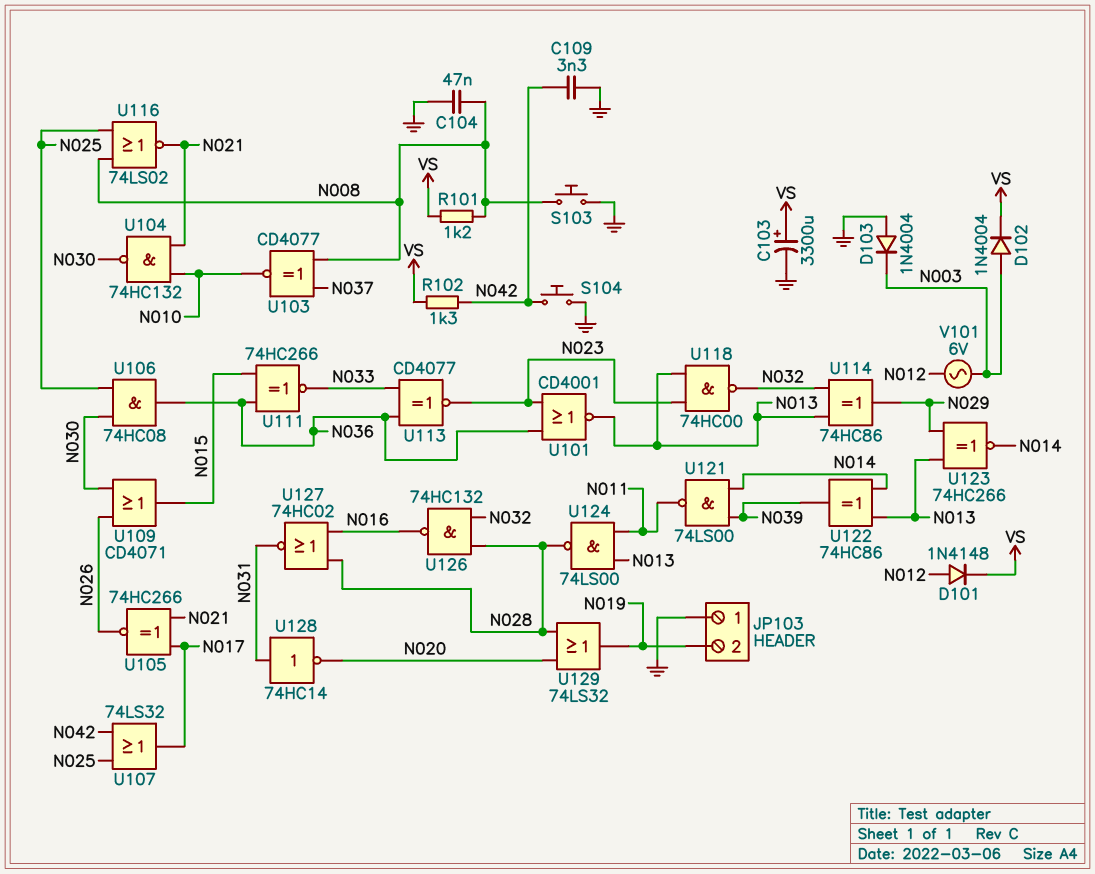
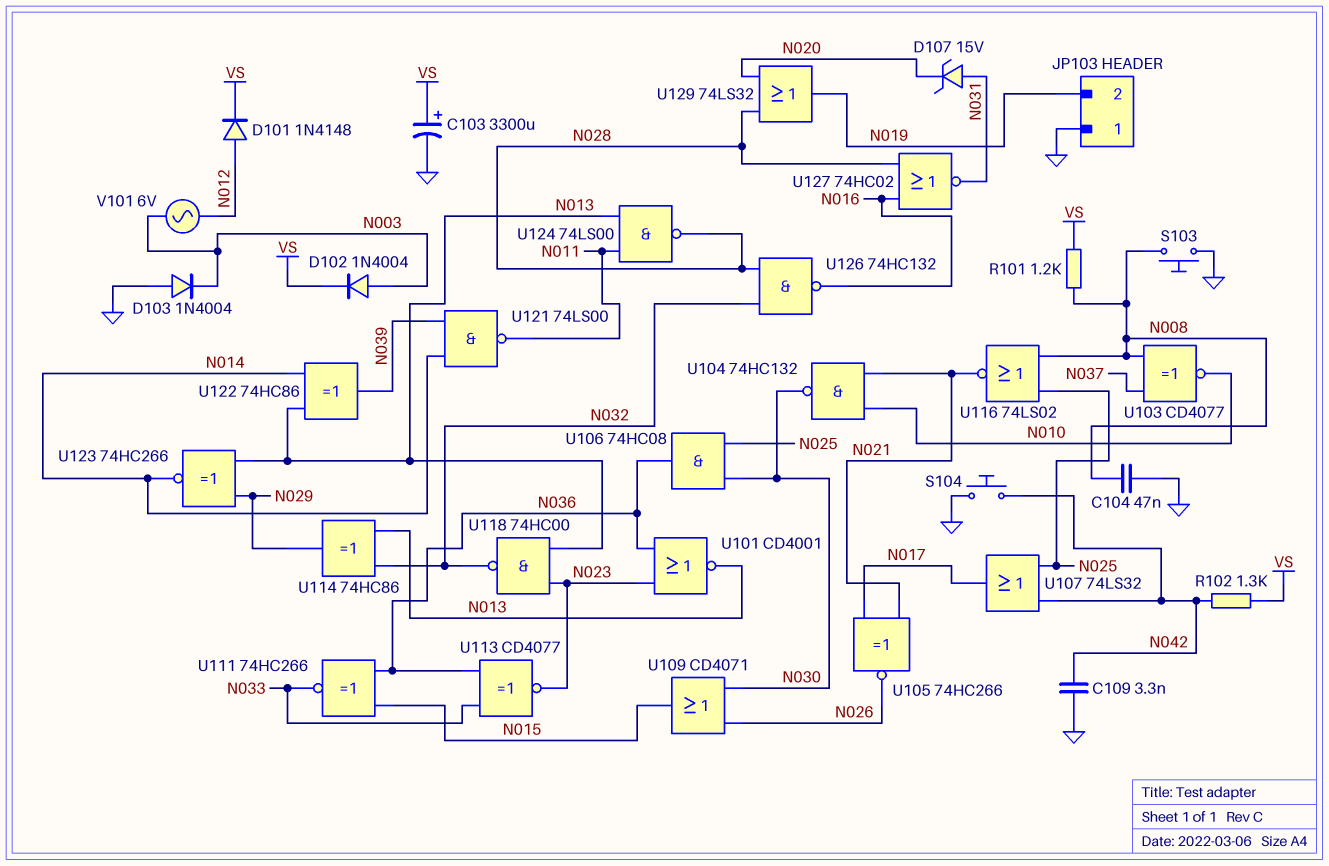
D107: none -> zener 15V (A N031, K N020)
U128: NOT 74HC14 (in N031, out N020) -> none

